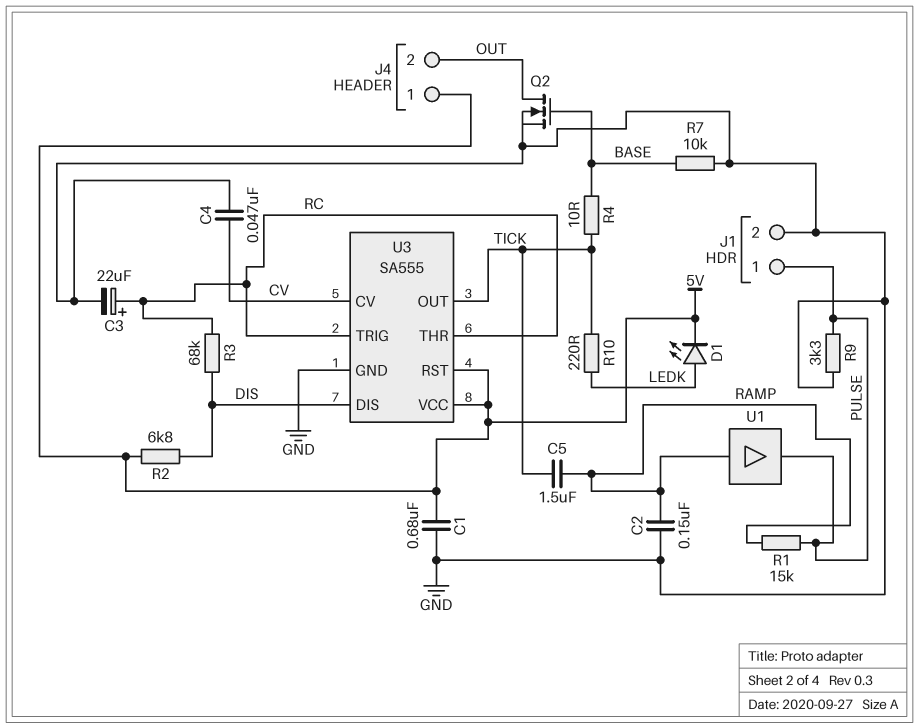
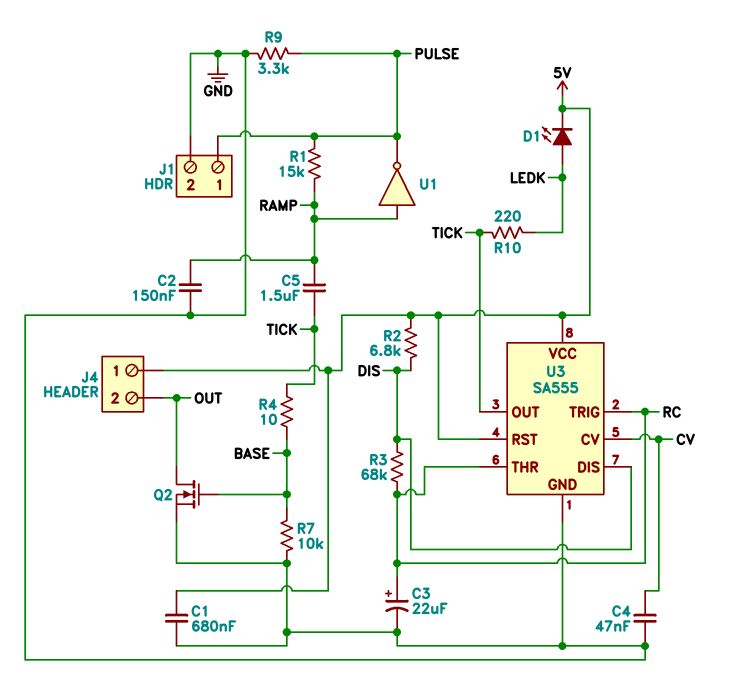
U1: buffer (in RAMP, out PULSE) -> NOT (in RAMP, out PULSE)

